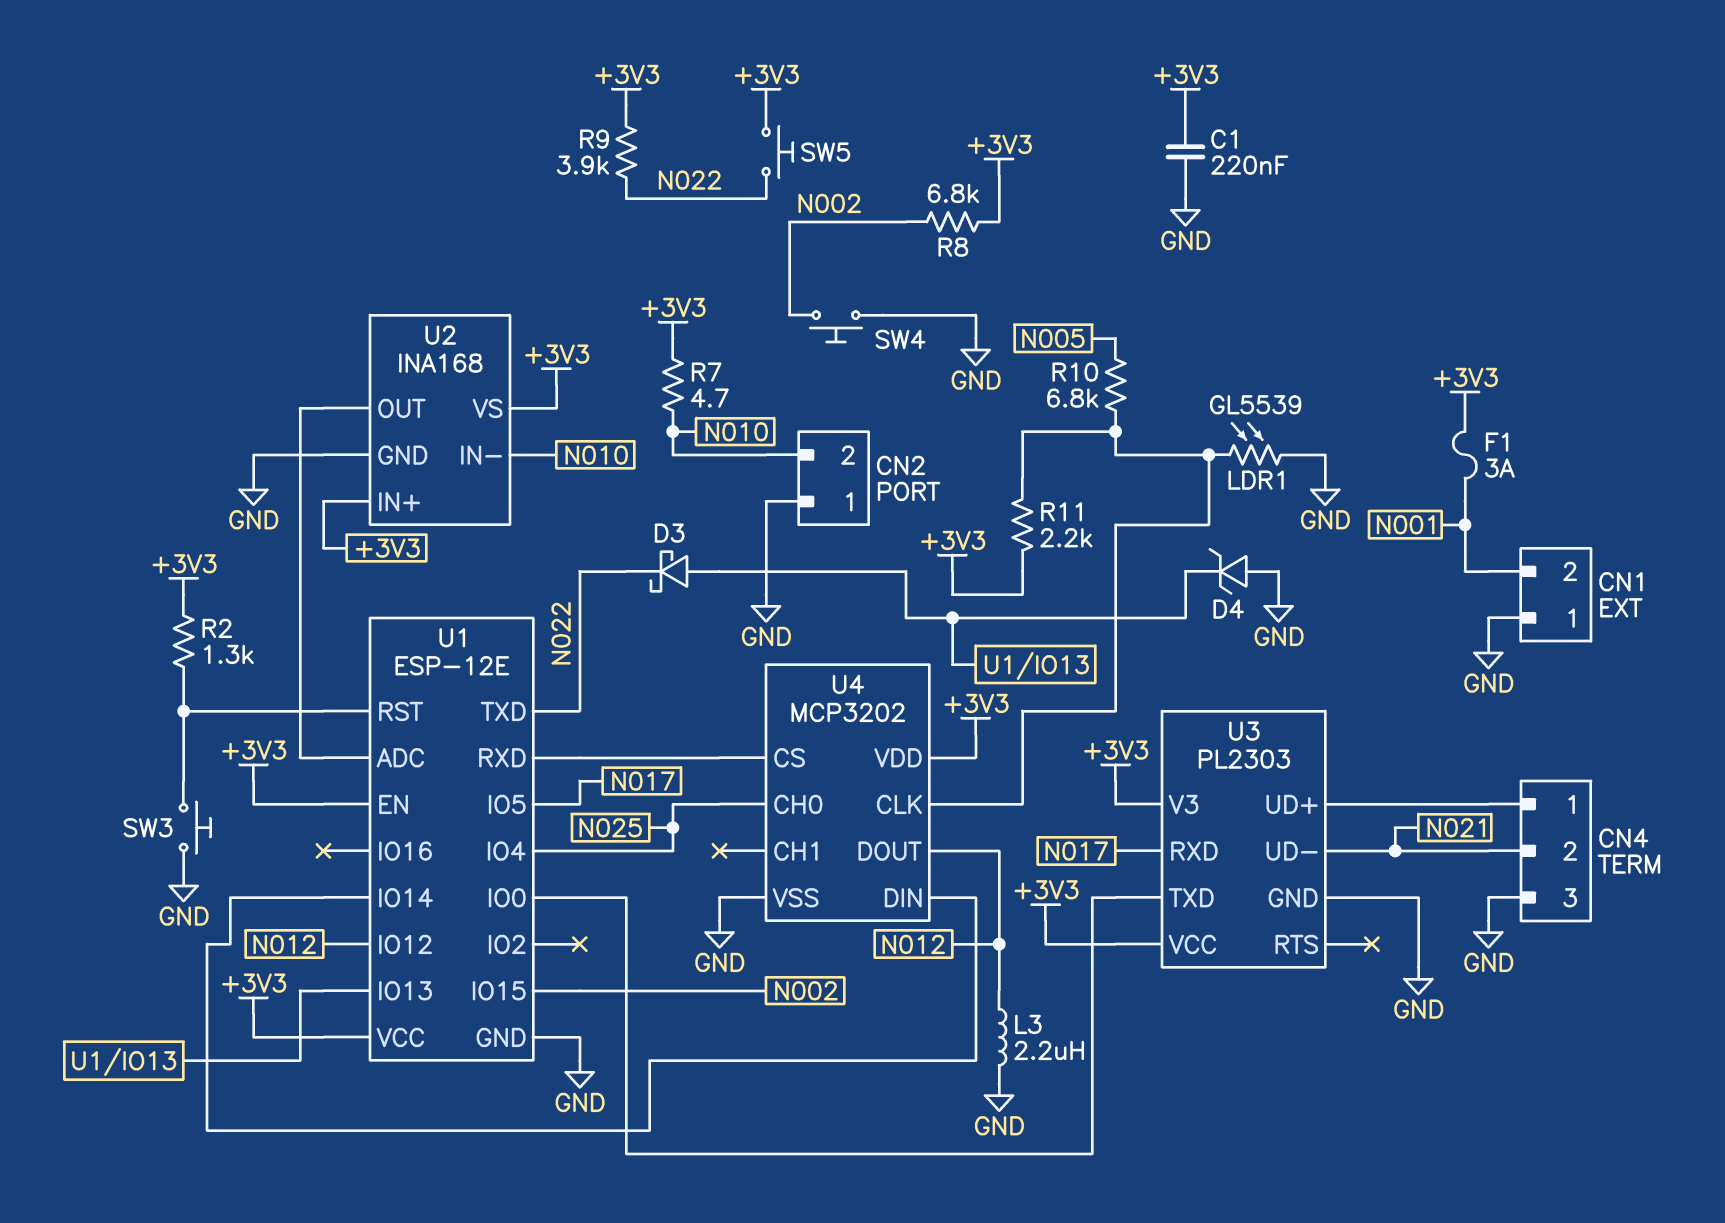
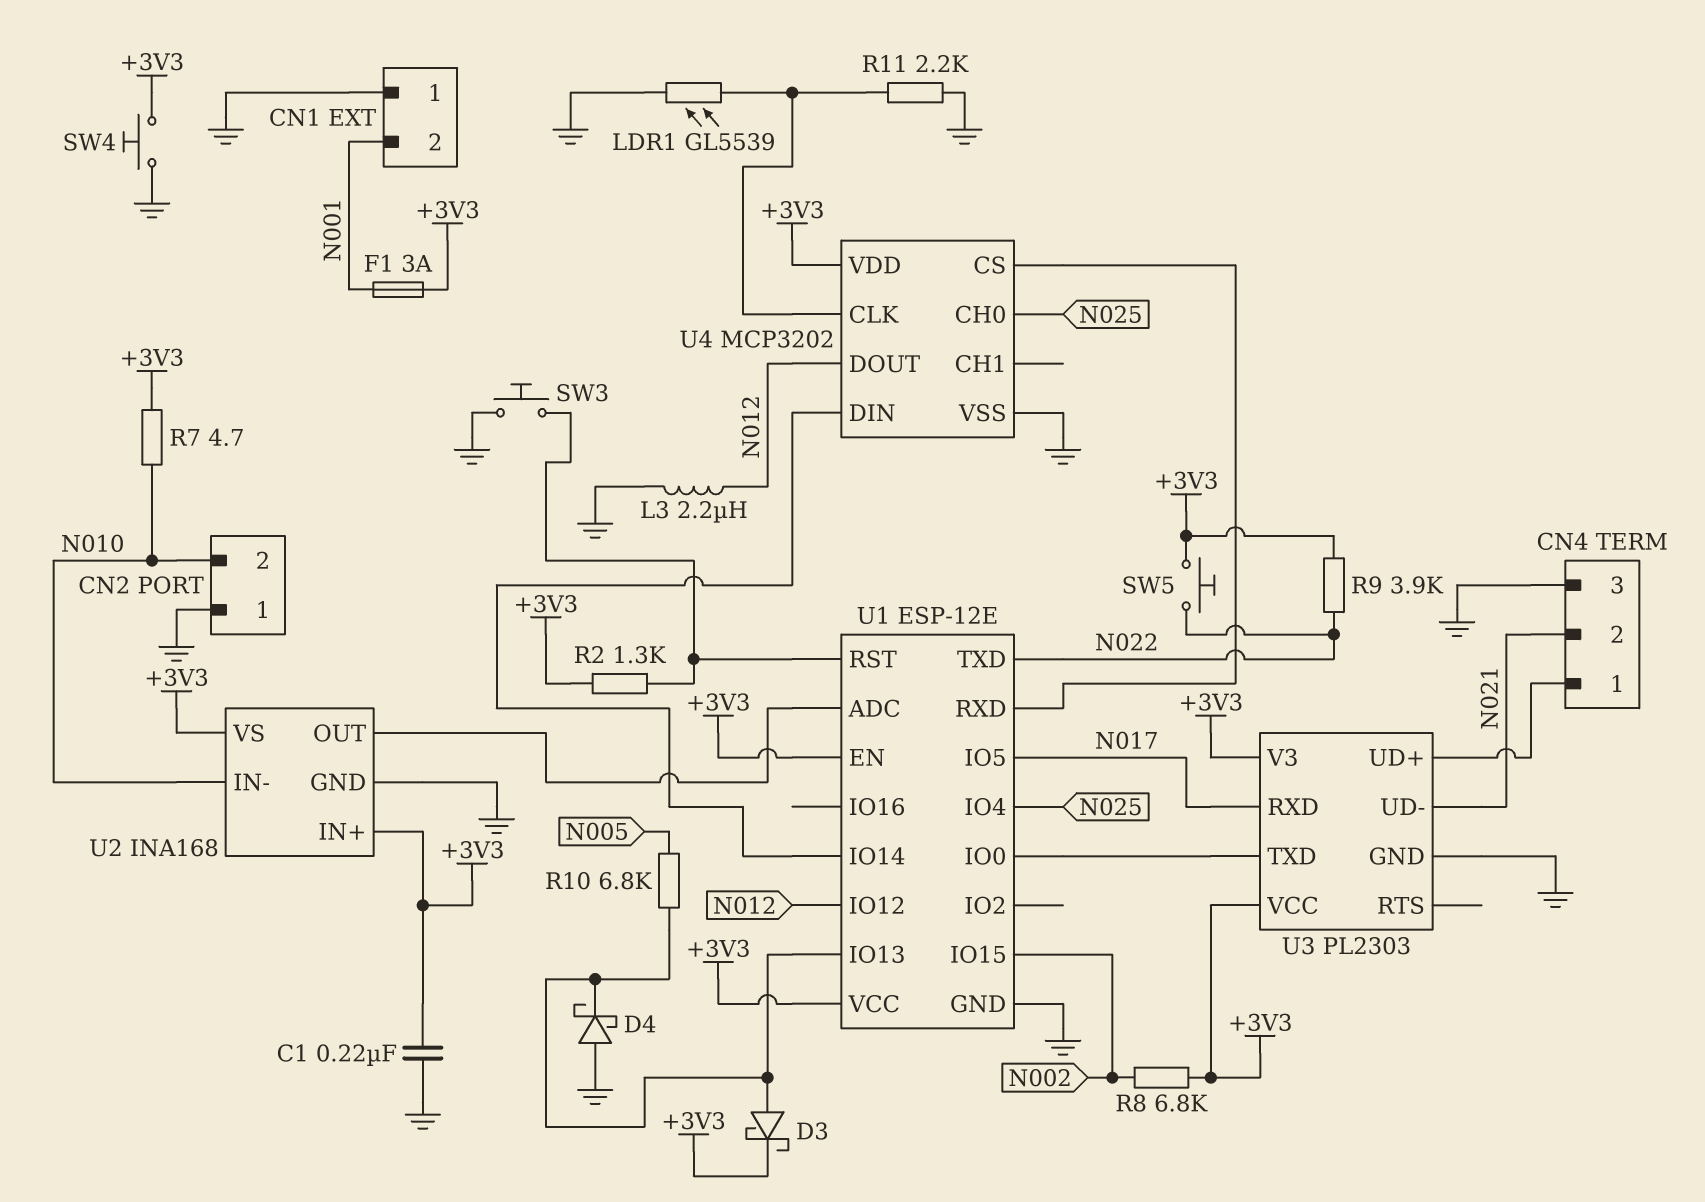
D3: schottky (A U1/IO13, K N022) -> schottky (A U1/IO13, K +3V3)
D4: zener (A GND, K U1/IO13) -> schottky (A GND, K U1/IO13)
R10: 6.8k (N005, U4/CLK) -> 6.8k (N005, U1/IO13)
R11: 2.2k (+3V3, U4/CLK) -> 2.2k (GND, U4/CLK)
SW4: button (GND, N002) -> button (+3V3, GND)

